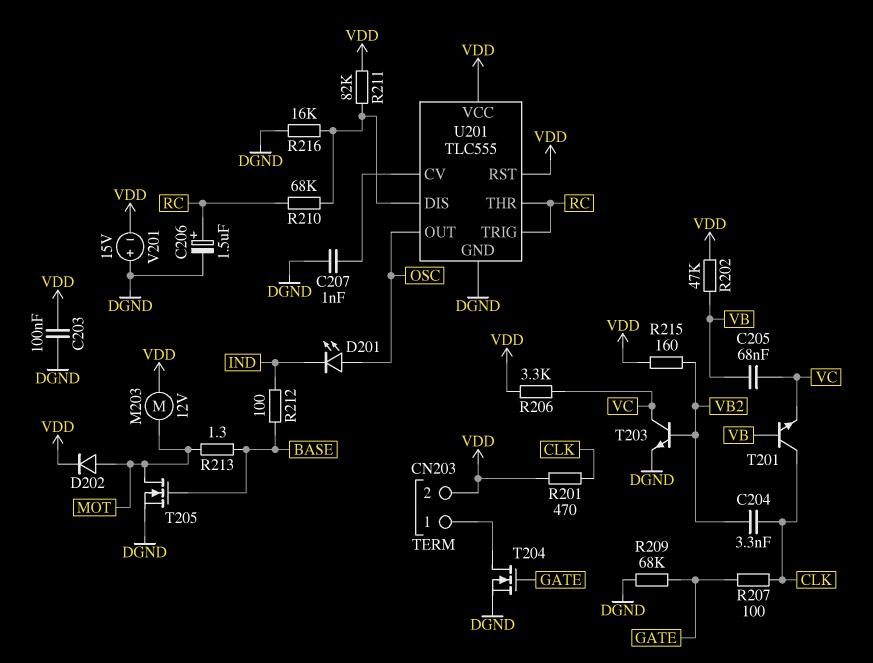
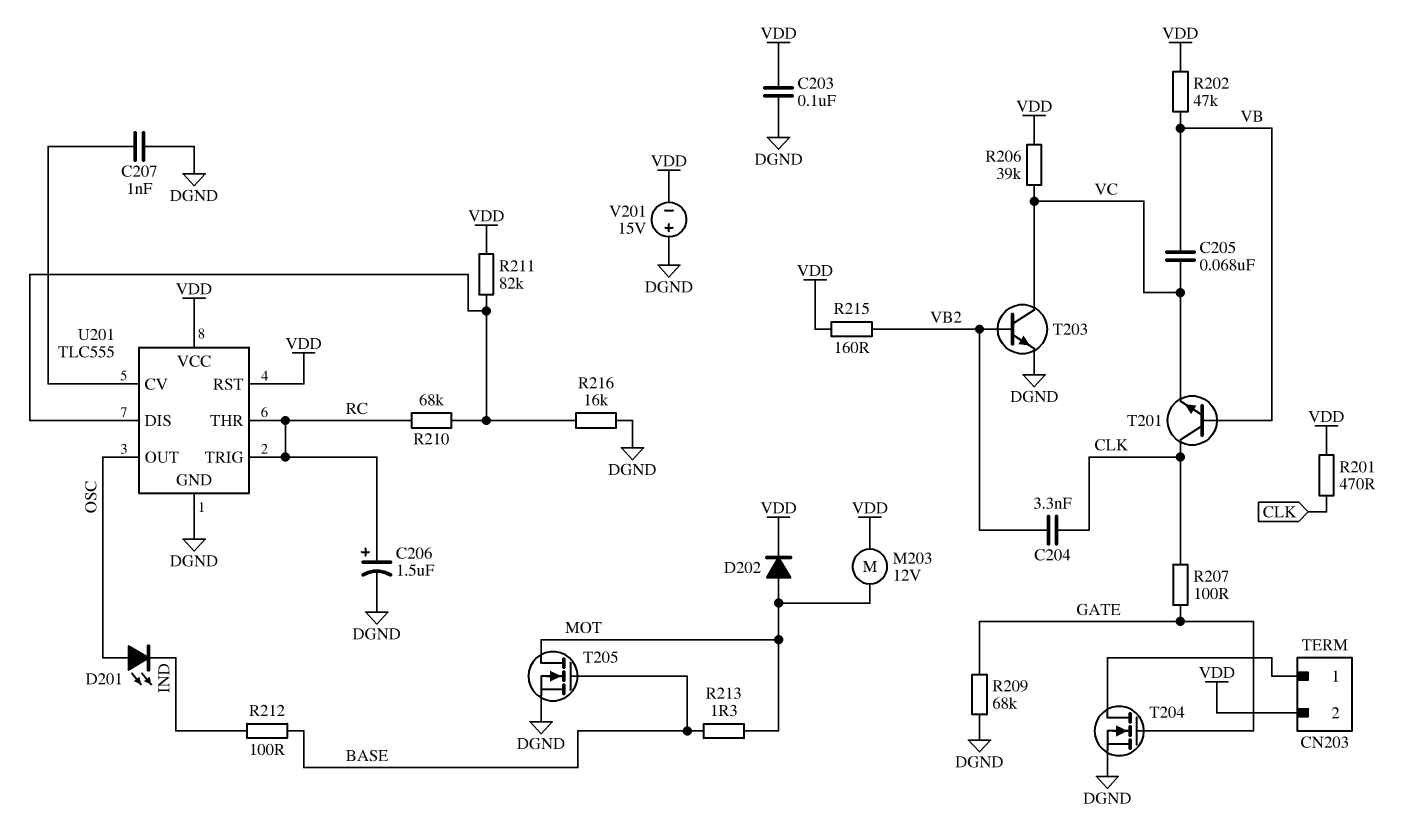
R206: 3.3k (VC, VDD) -> 39k (VC, VDD)

